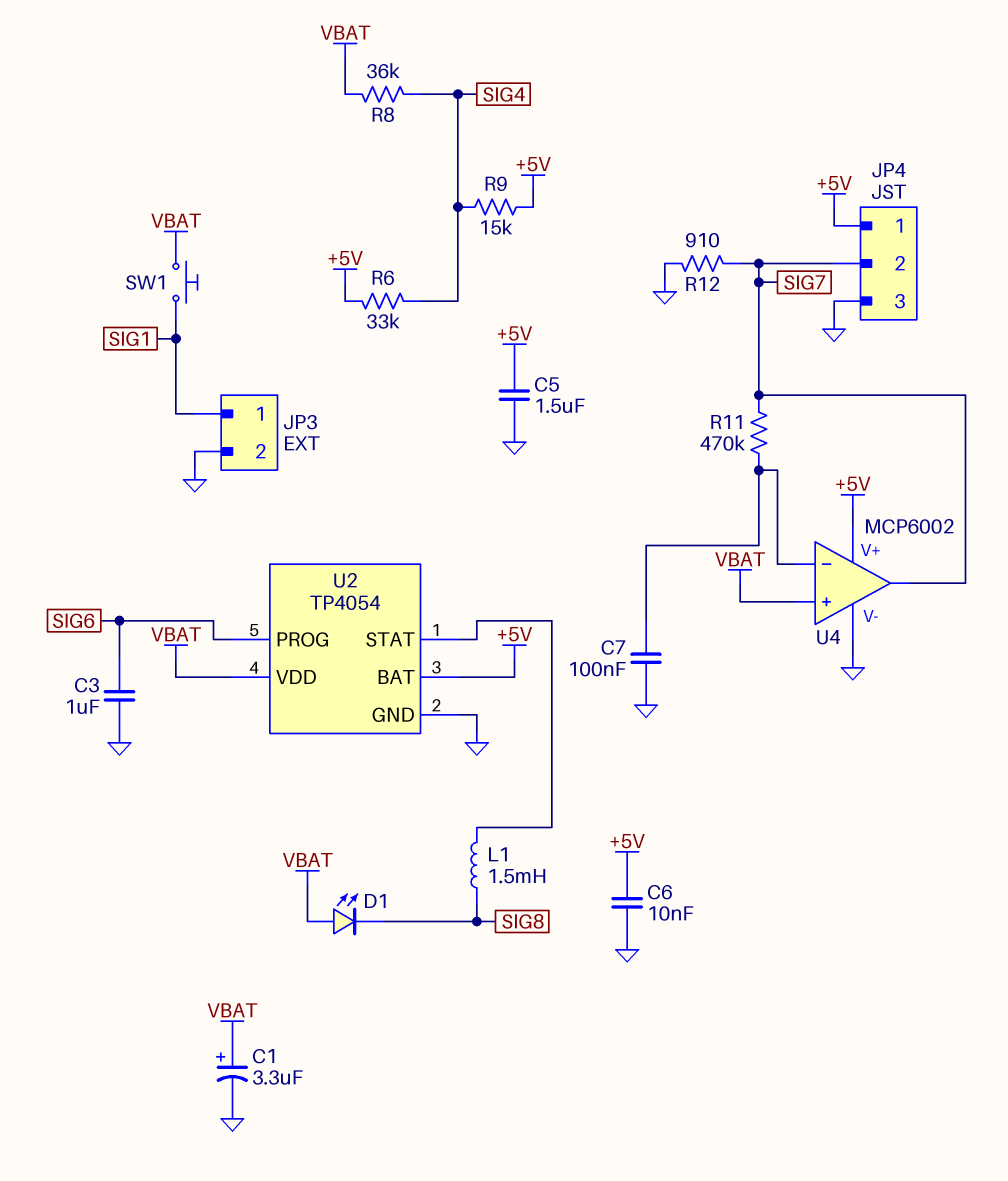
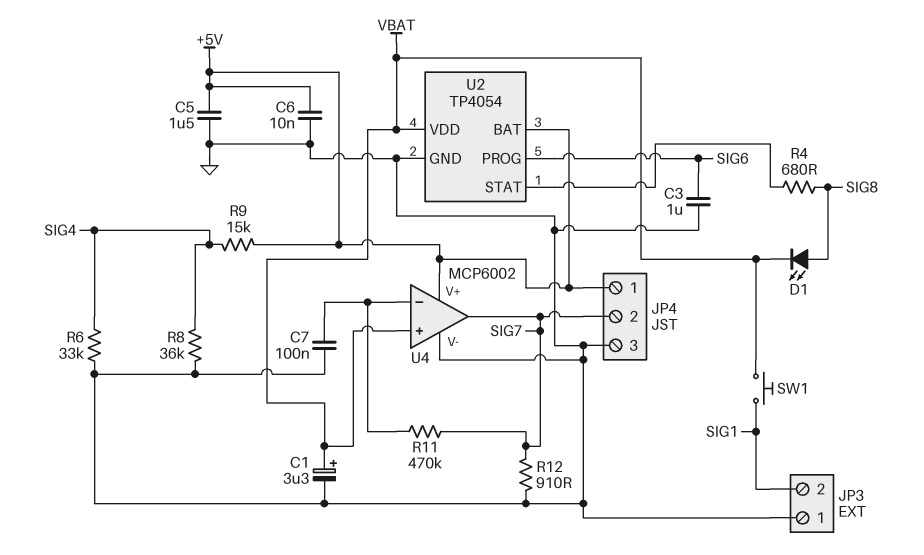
D1: LED (A VBAT, K SIG8) -> LED (A SIG8, K VBAT)
JP3 pin 1: SIG1 -> GND
JP3 pin 2: GND -> SIG1
L1: 1.5mH (SIG8, U2/STAT) -> none
R4: none -> 680 (SIG8, U2/STAT)
R6: 33k (+5V, SIG4) -> 33k (GND, SIG4)
R8: 36k (SIG4, VBAT) -> 36k (GND, SIG4)

